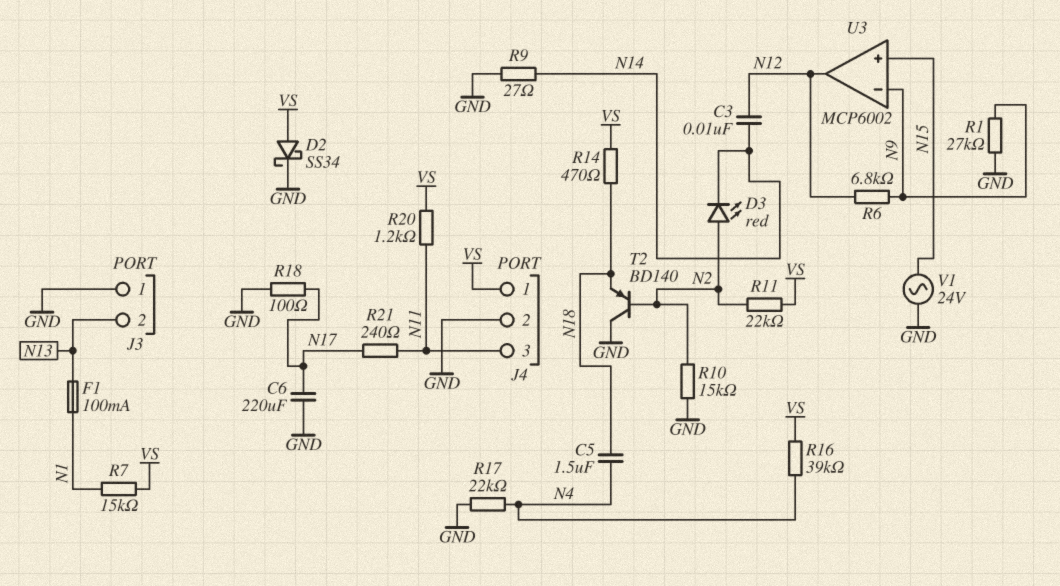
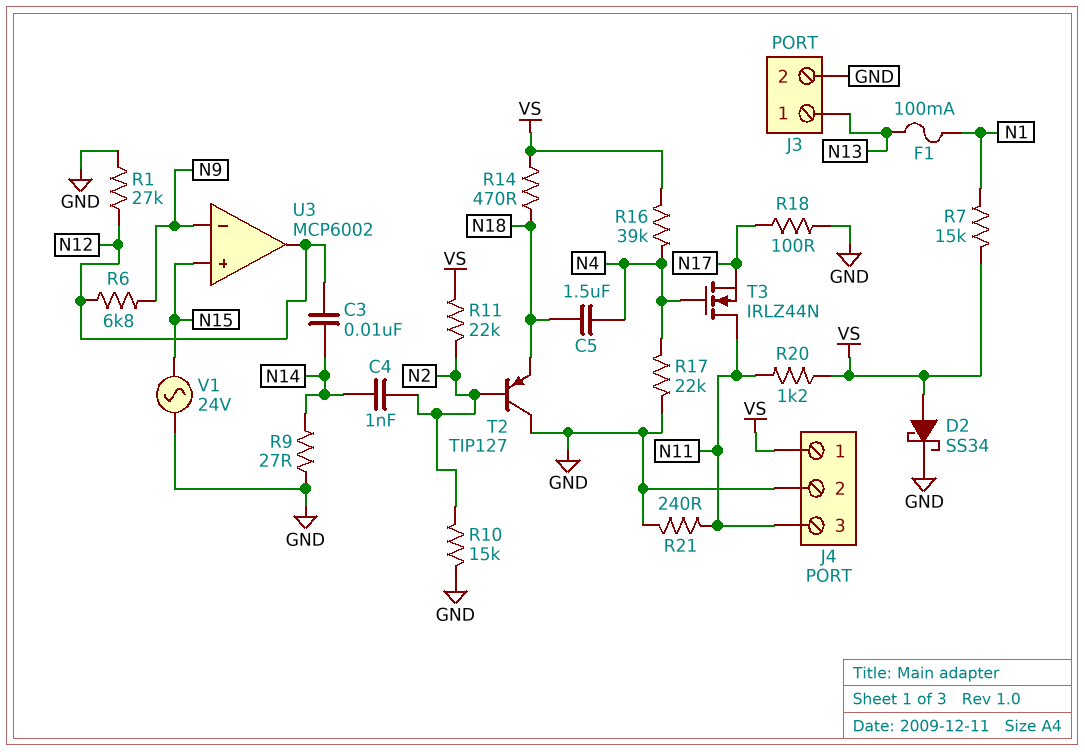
C4: none -> 1nF (N2, N14)
C6: 220uF (GND, N17) -> none
D3: LED red (A N2, K N14) -> none
J3 pin 1: GND -> N13
J3 pin 2: N13 -> GND
R1: 27k (GND, N9) -> 27k (GND, N12)
R21: 240 (N11, N17) -> 240 (GND, N11)
T2: PNP BD140 (B N2, C GND, E N18) -> PNP TIP127 (B N2, C GND, E N18)
T3: none -> NMOS IRLZ44N (G N4, D N11, S N17)

